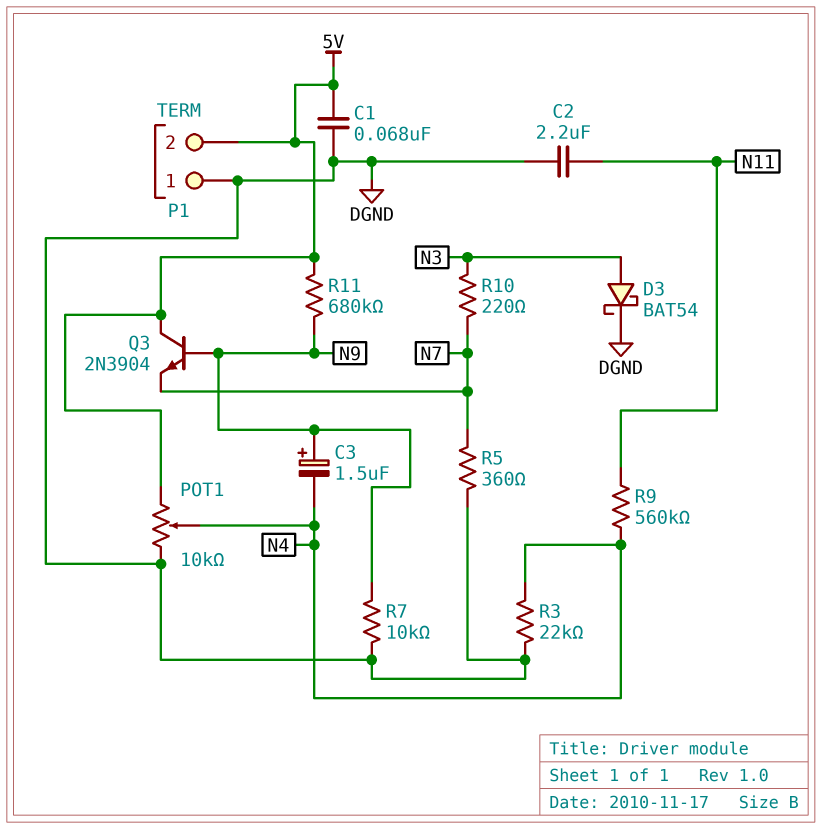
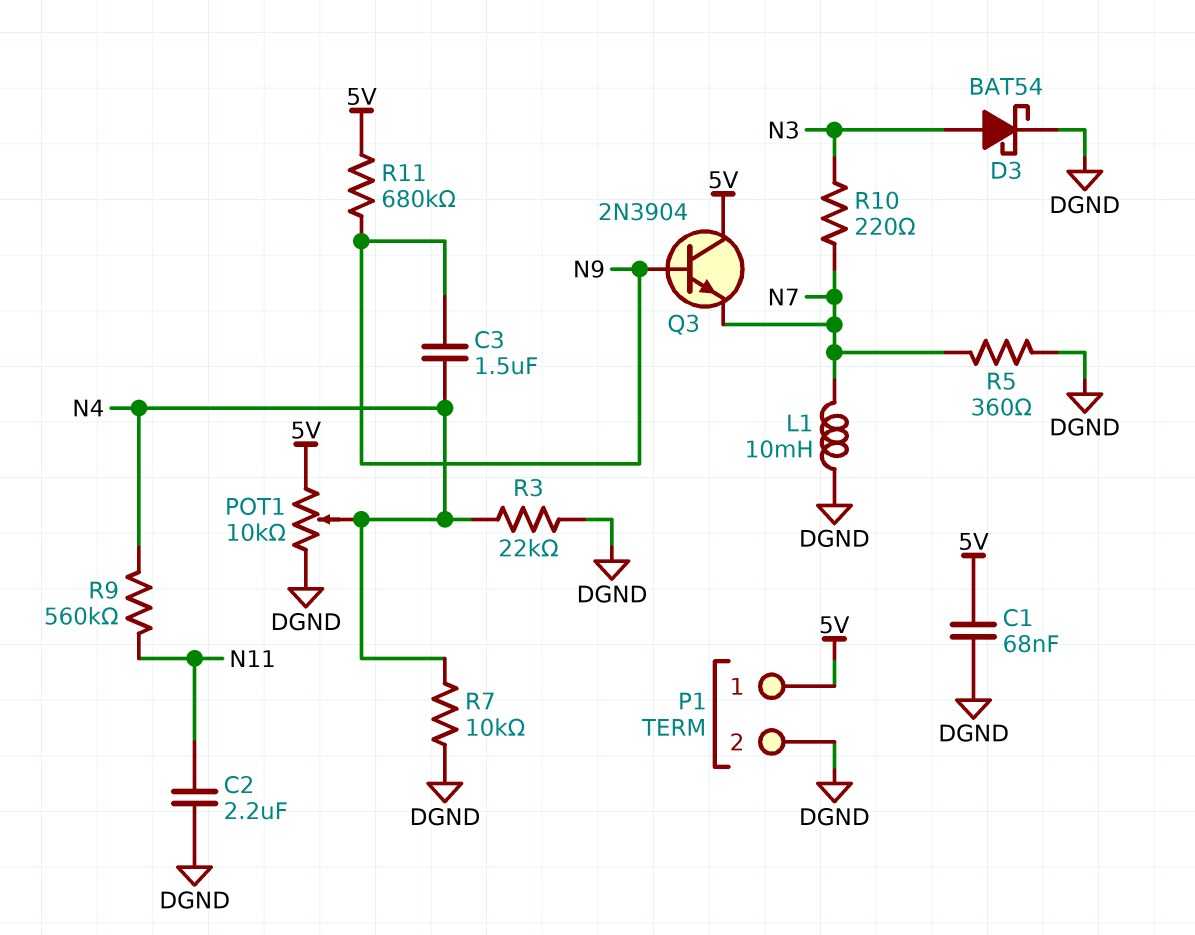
C3: 1.5uF (plus N9, minus N4) -> 1.5uF (N4, N9)
L1: none -> 10mH (DGND, N7)
P1 pin 1: DGND -> 5V
P1 pin 2: 5V -> DGND
R7: 10k (DGND, N9) -> 10k (DGND, N4)

